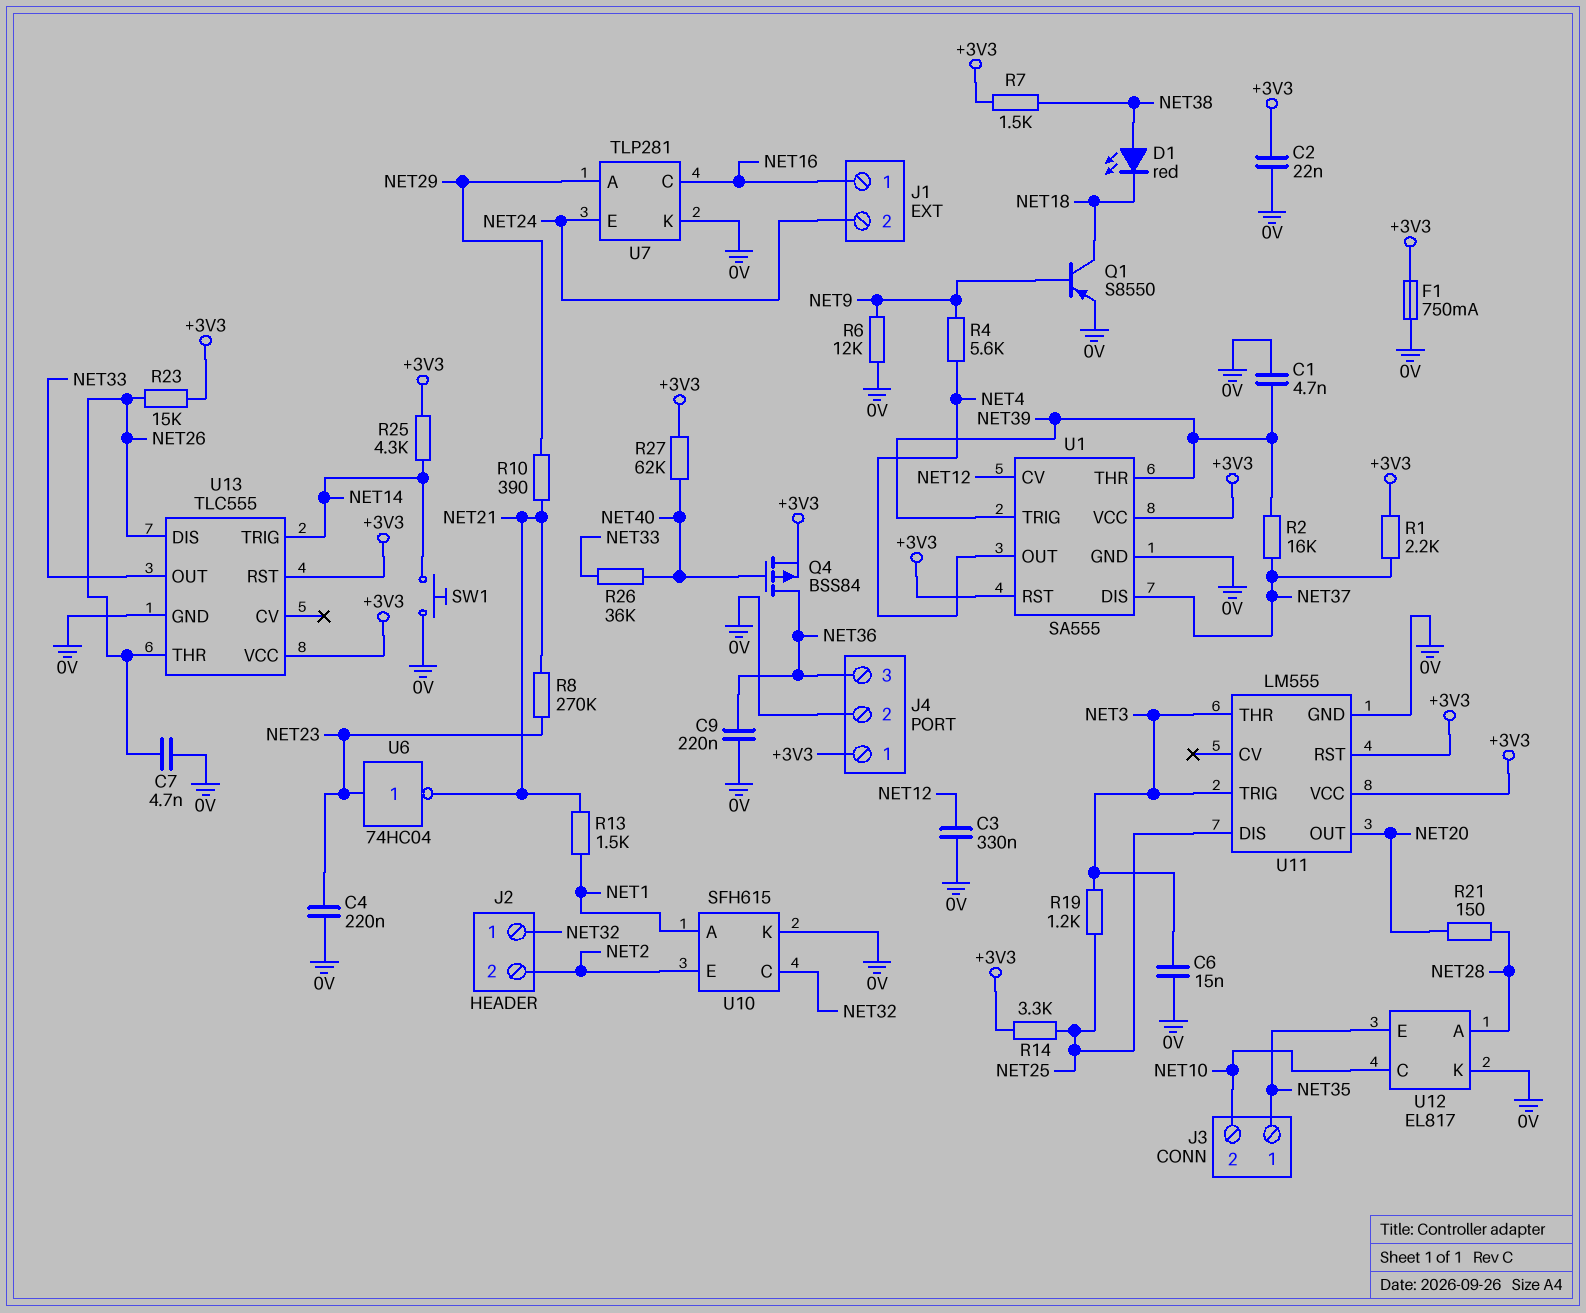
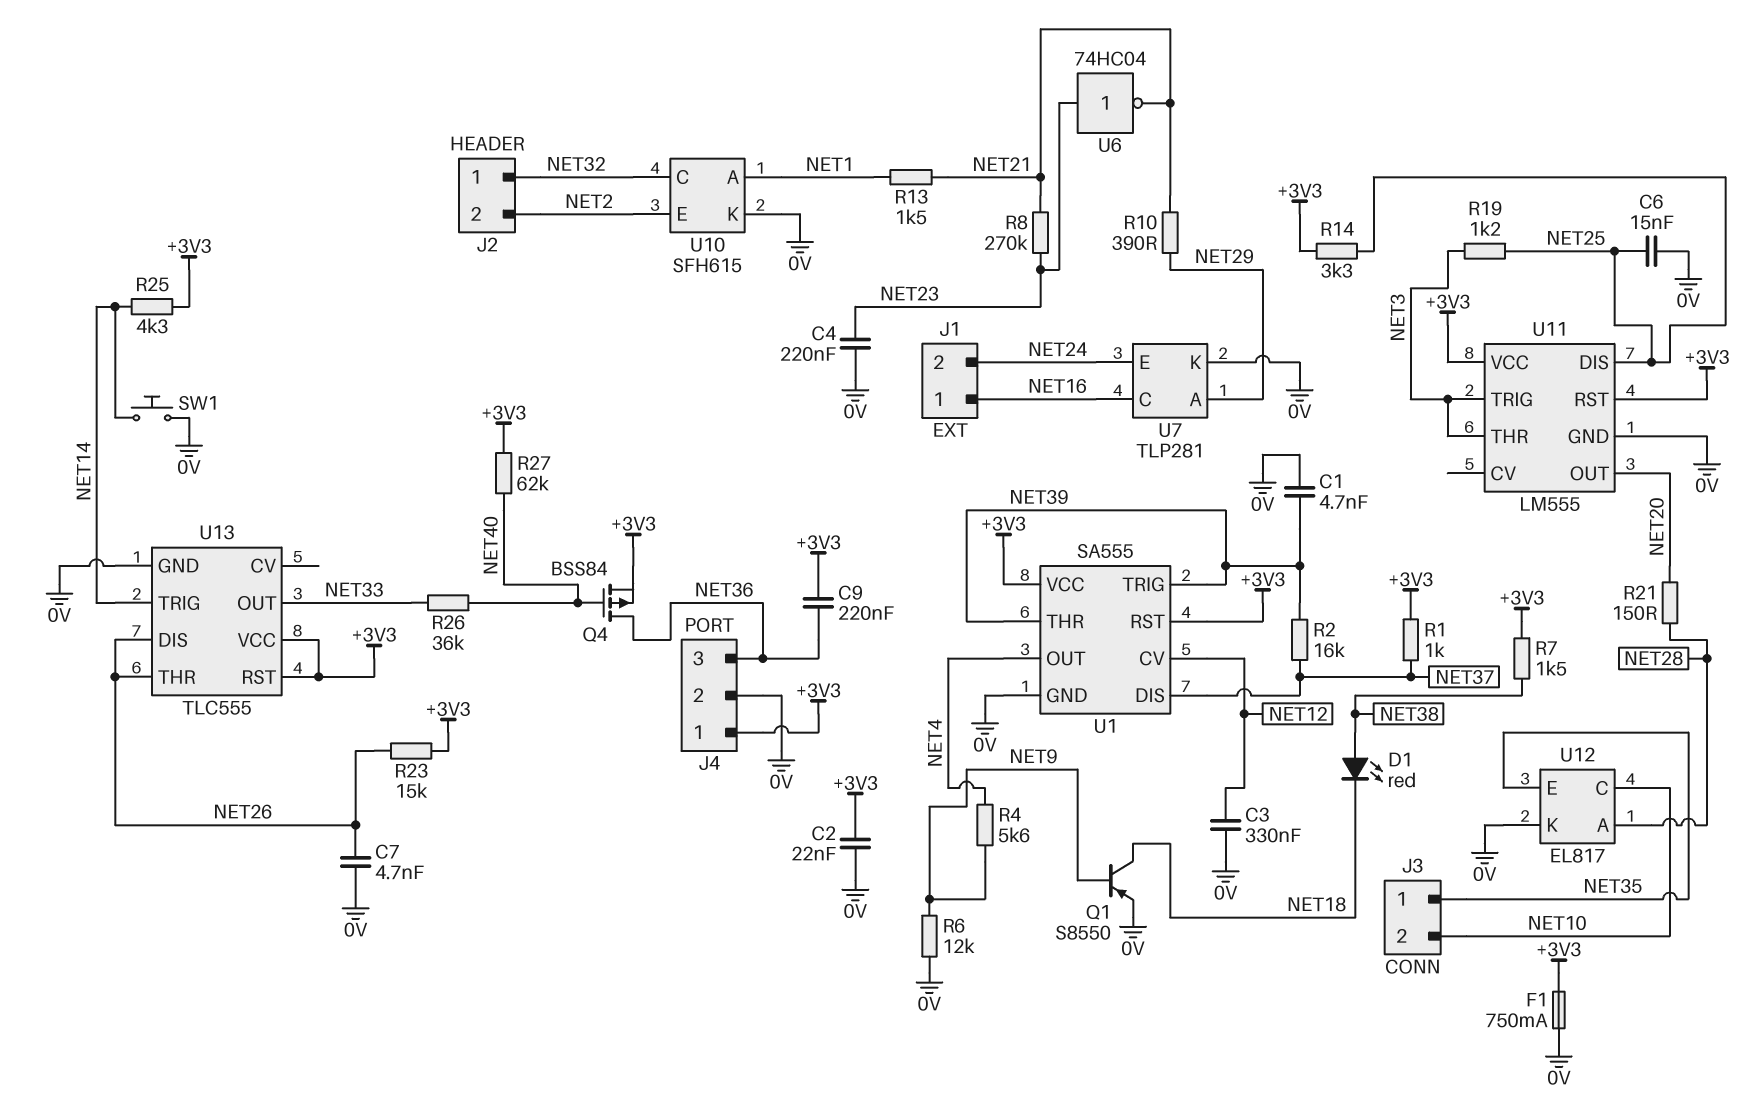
C6: 15nF (0V, NET3) -> 15nF (0V, NET25)
C9: 220nF (0V, NET36) -> 220nF (+3V3, NET36)
R1: 2.2k (+3V3, NET37) -> 1k (+3V3, NET37)

